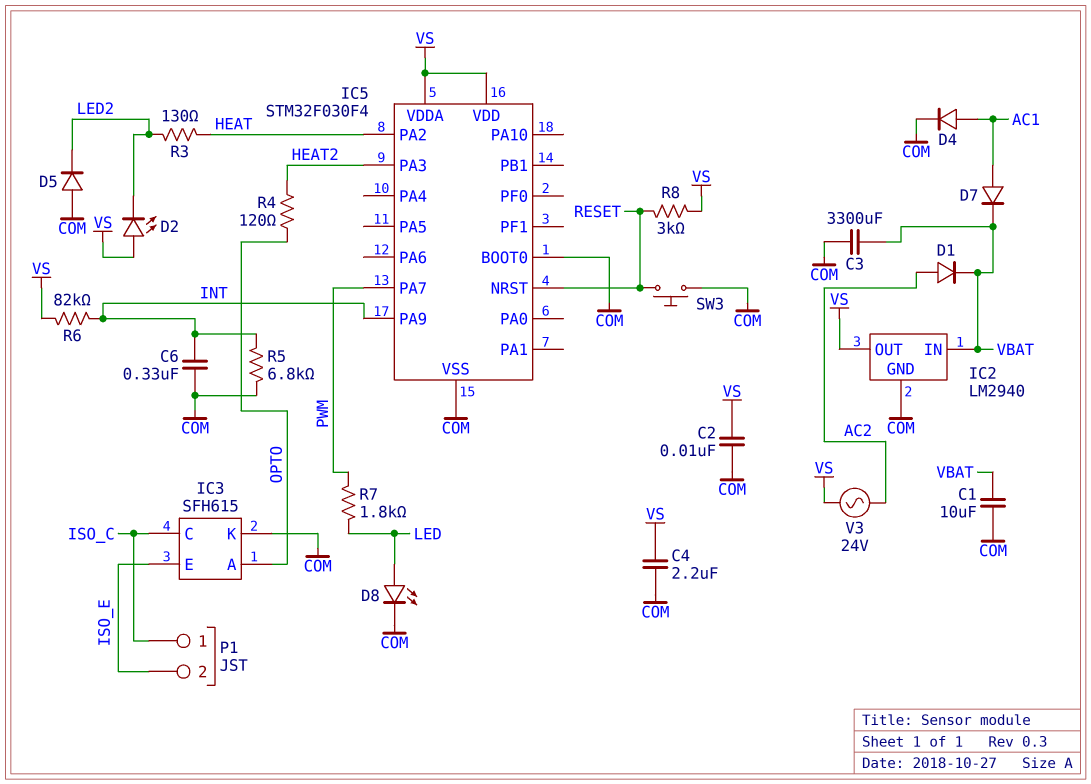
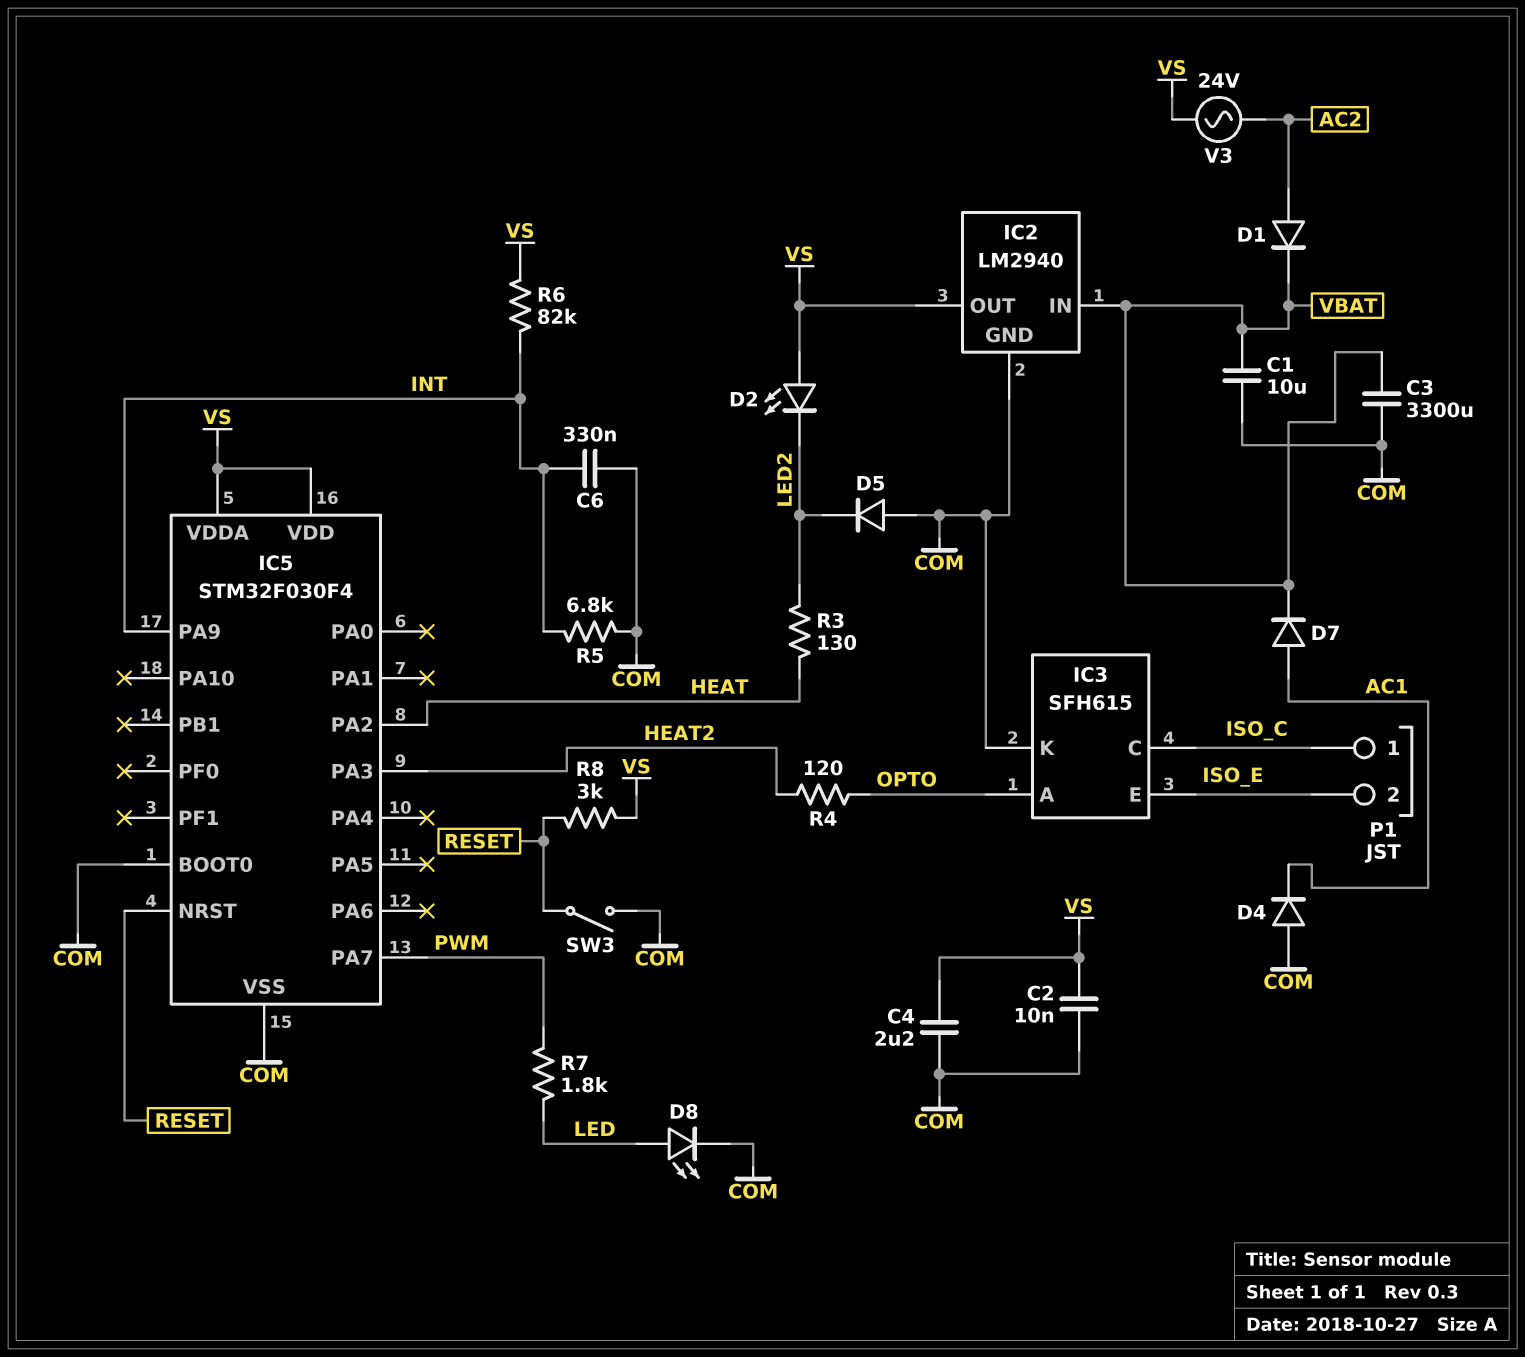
D4: diode (A AC1, K COM) -> diode (A COM, K AC1)
SW3: button (COM, RESET) -> switch (COM, RESET)

